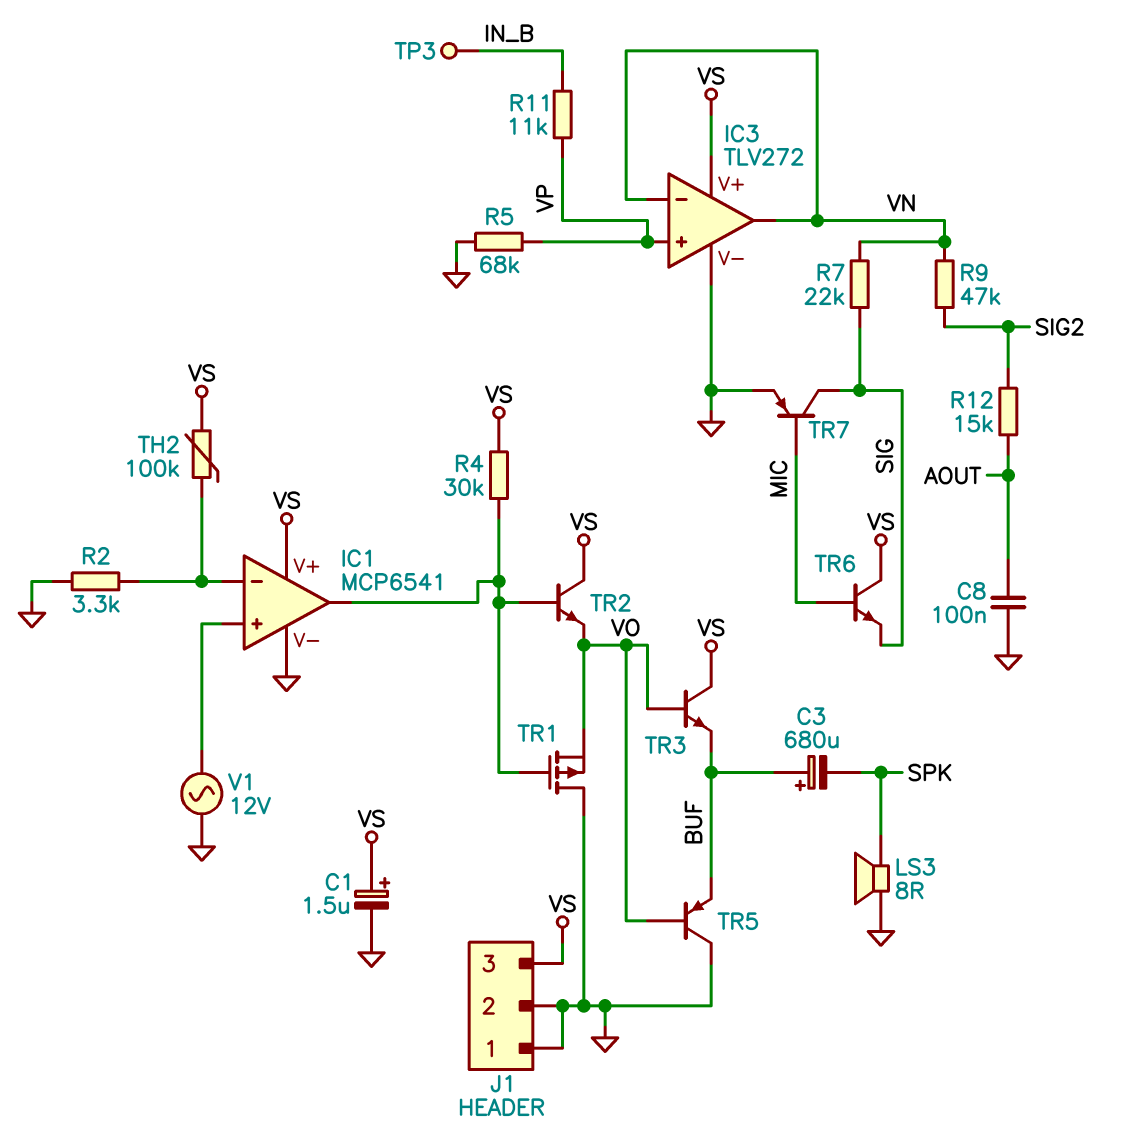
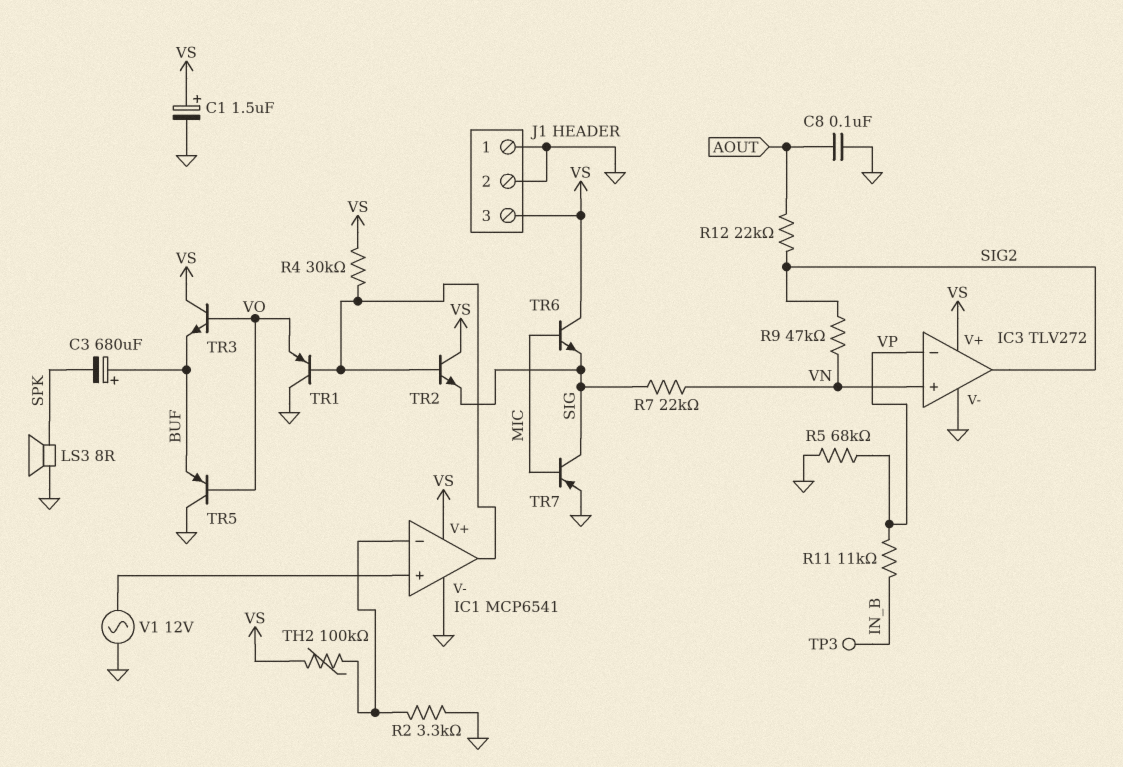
IC3 pin in+: VP -> VN
IC3 pin in-: VN -> VP
IC3 pin out: VN -> SIG2
R12: 15k (AOUT, SIG2) -> 22k (AOUT, SIG2)
TR1: PMOS (G IC1/out, D GND, S VO) -> PNP (B IC1/out, C GND, E VO)
TR2: NPN (B IC1/out, C VS, E VO) -> NPN (B IC1/out, C VS, E SIG)

